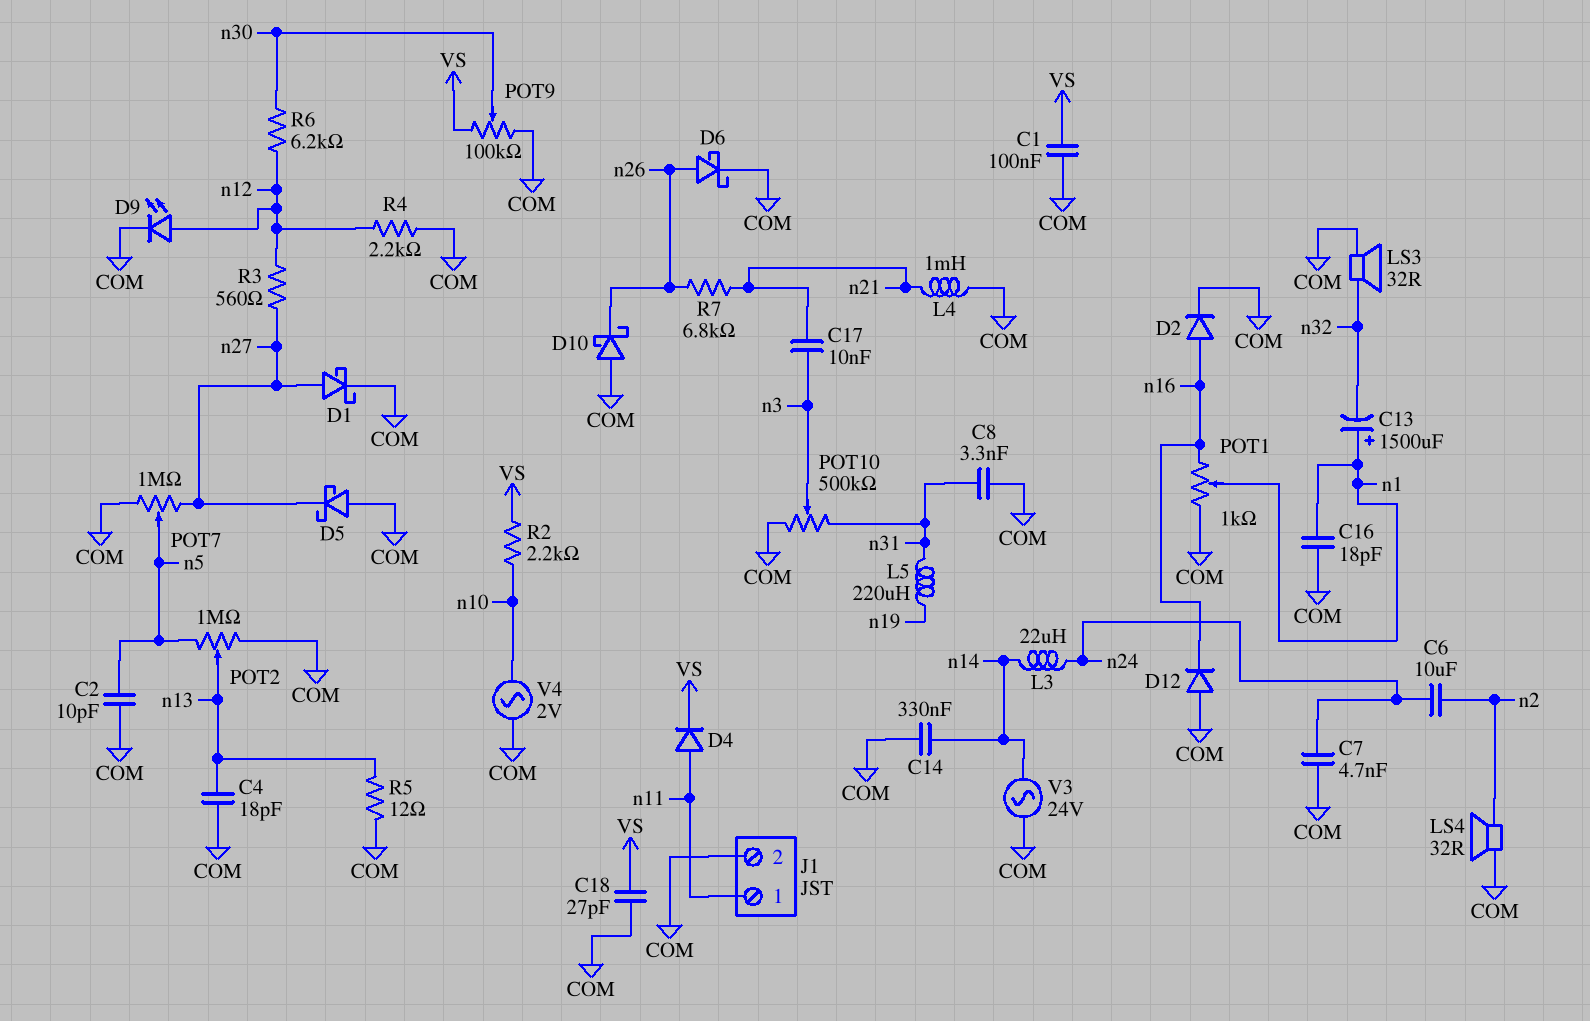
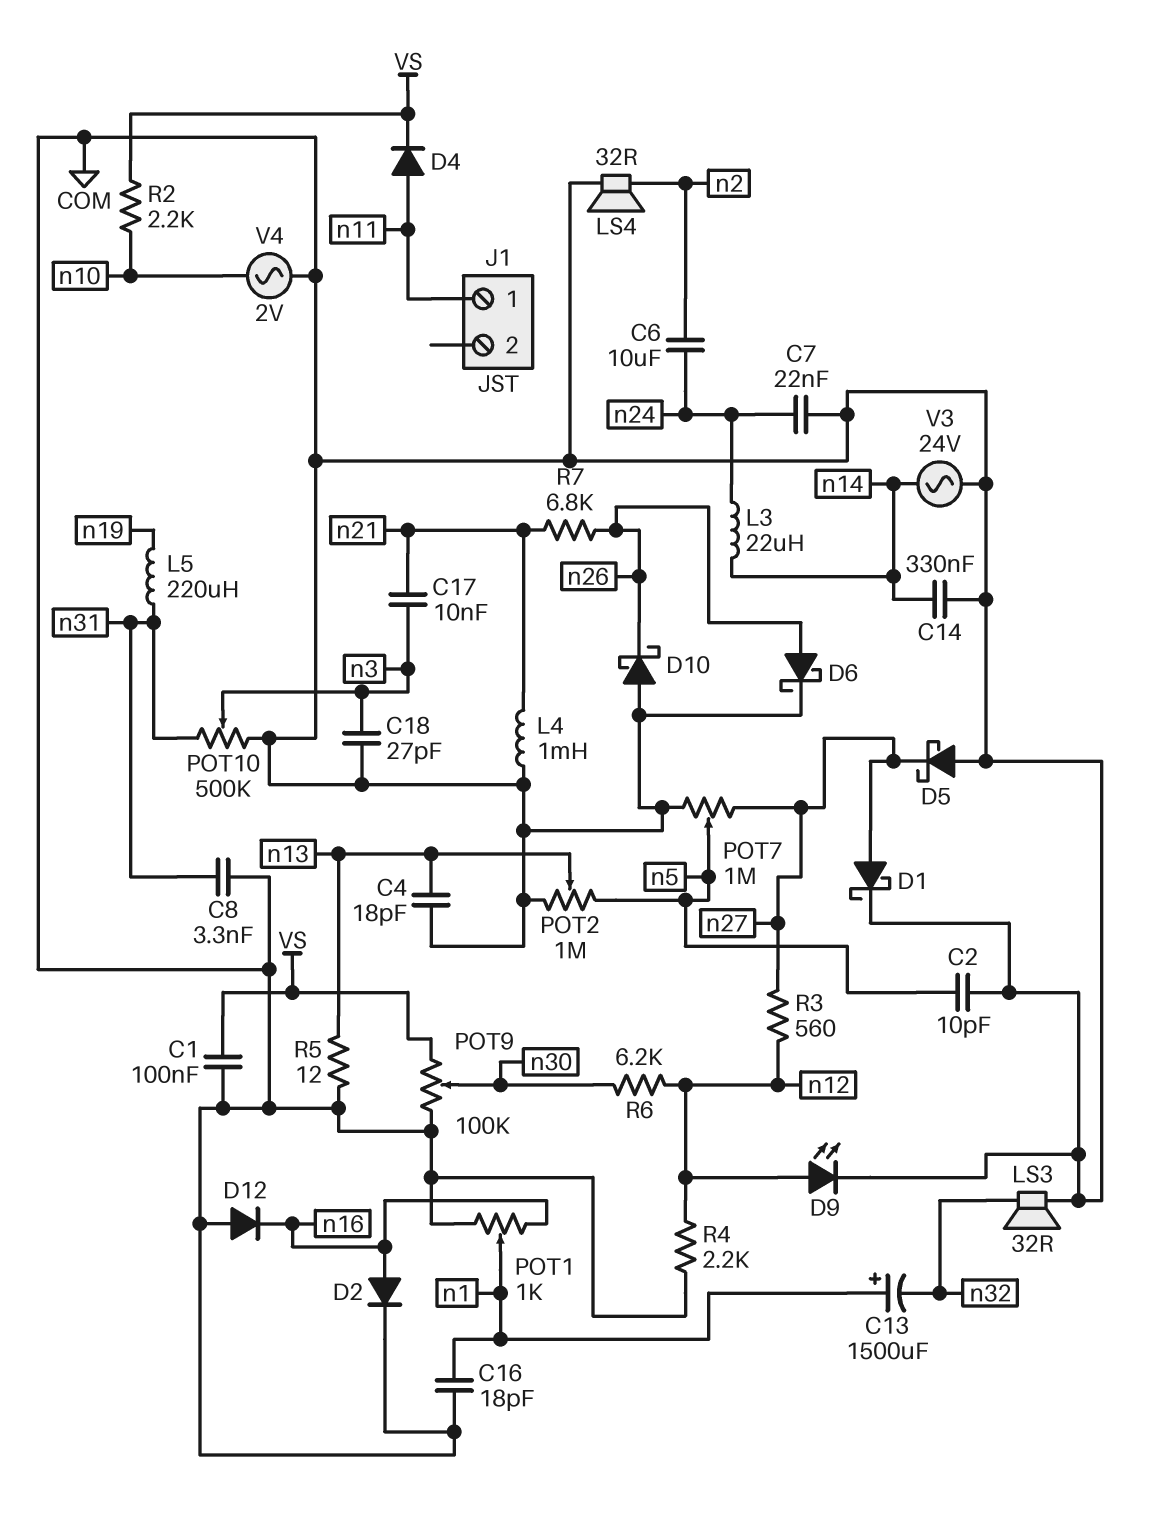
C7: 4.7nF (COM, n24) -> 22nF (COM, n24)
C18: 27pF (COM, VS) -> 27pF (COM, n3)
J1 pin 2: COM -> none

